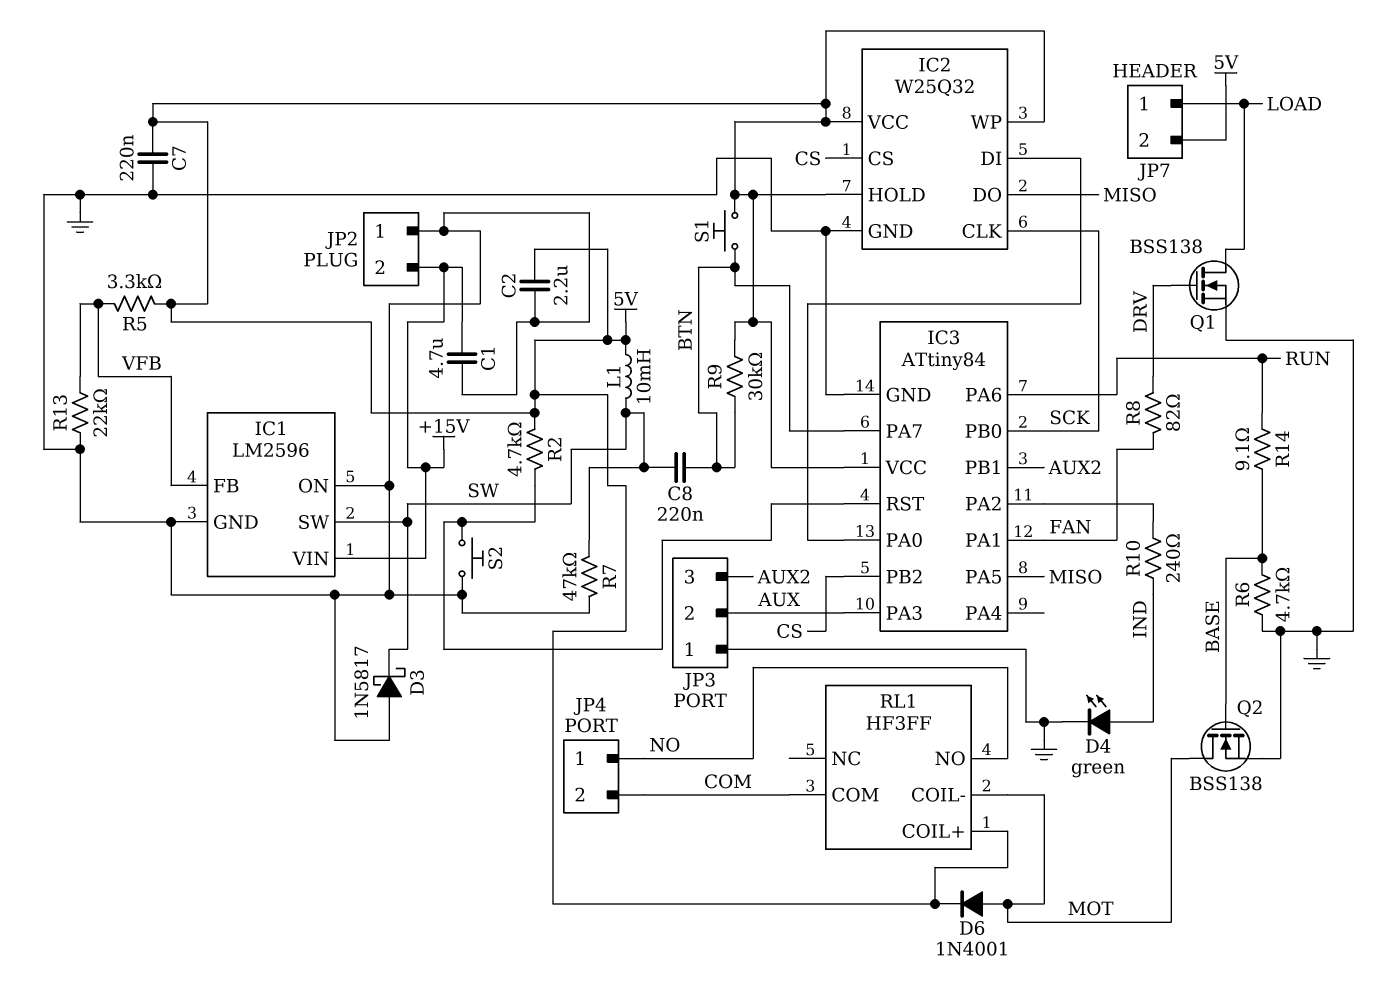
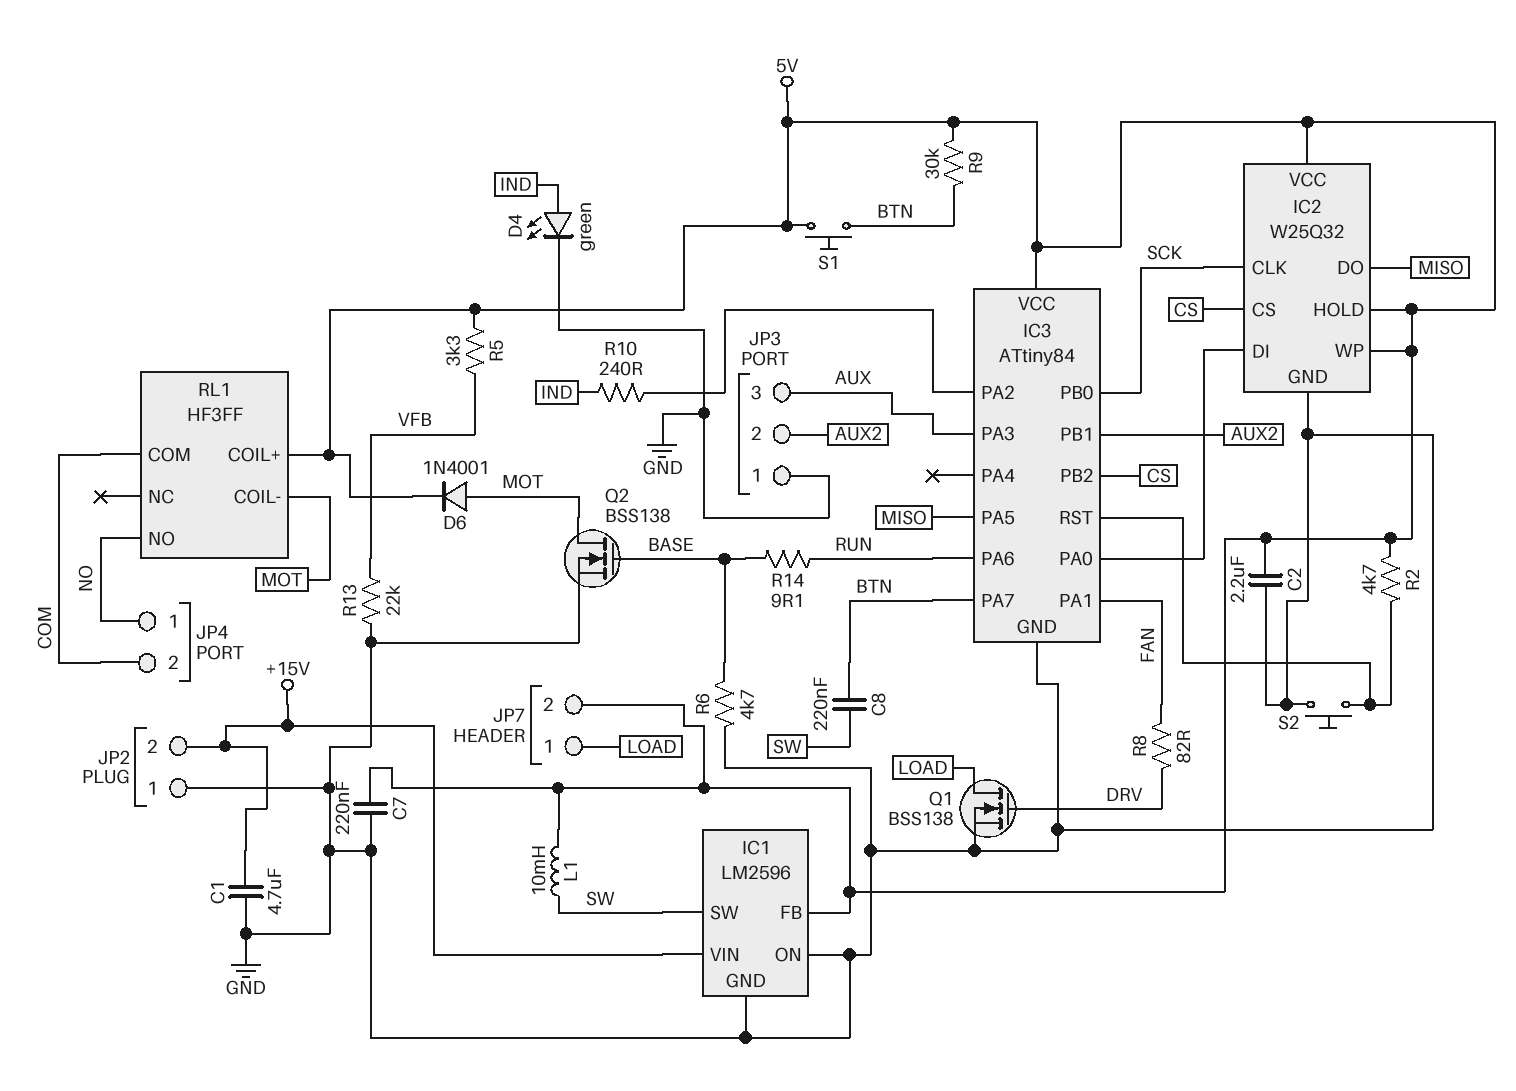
D3: schottky 1N5817 (A GND, K SW) -> none
IC1 pin FB: VFB -> 5V
JP3 pin 2: AUX -> AUX2
JP3 pin 3: AUX2 -> AUX
R7: 47k (GND, SW) -> none

